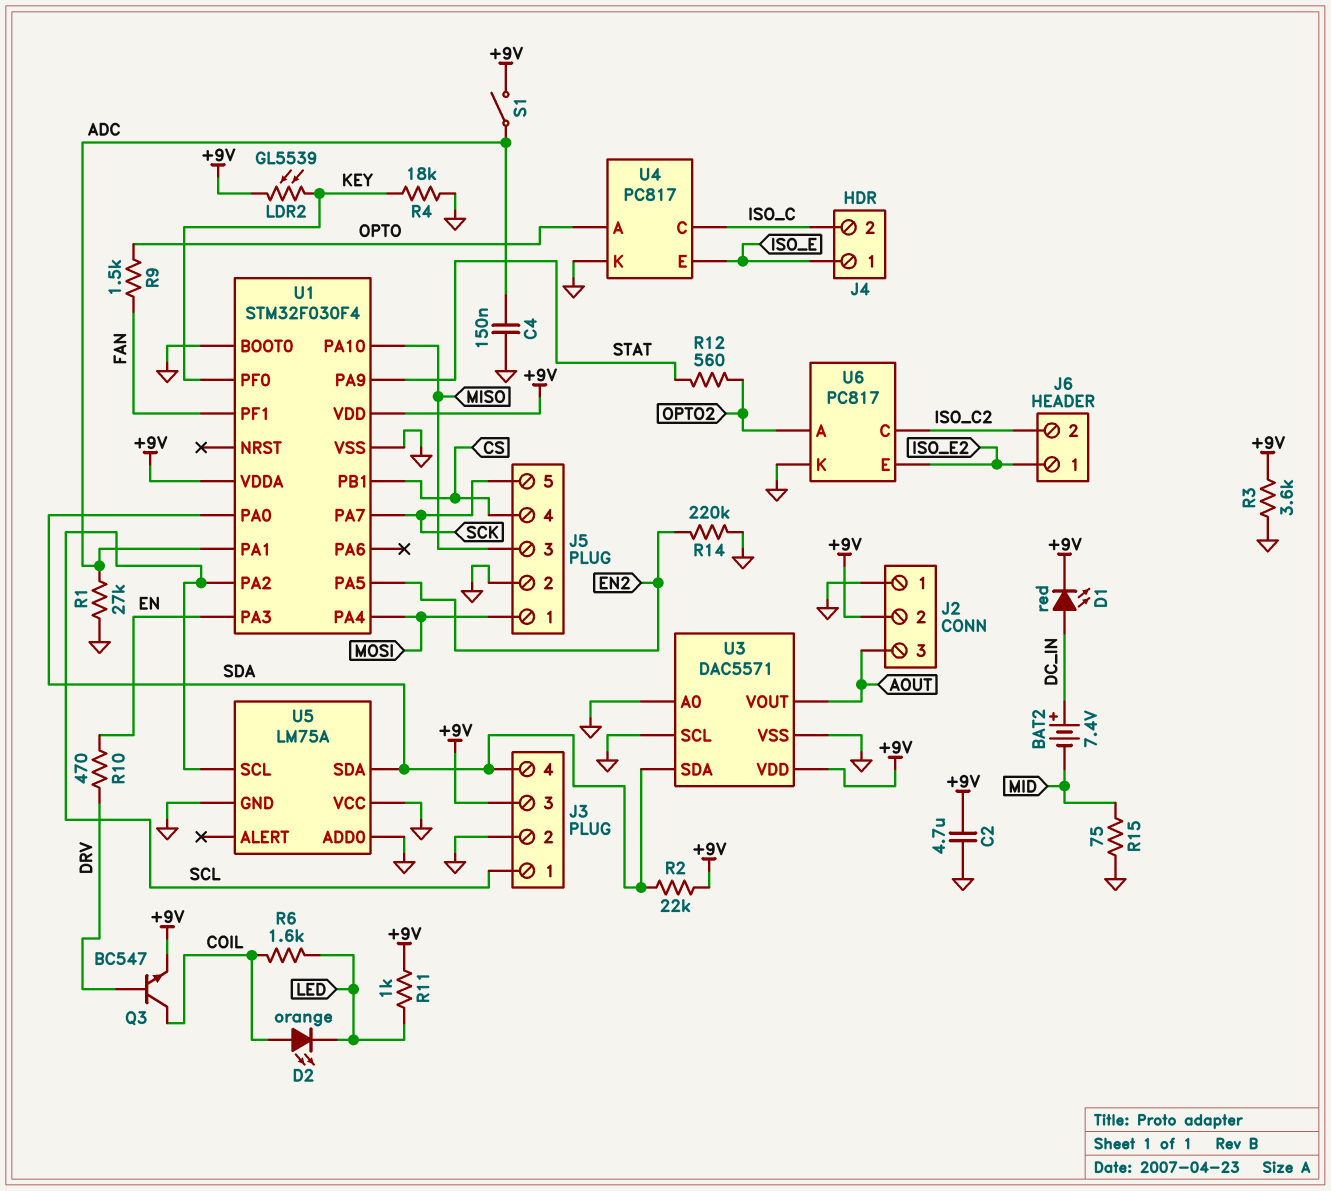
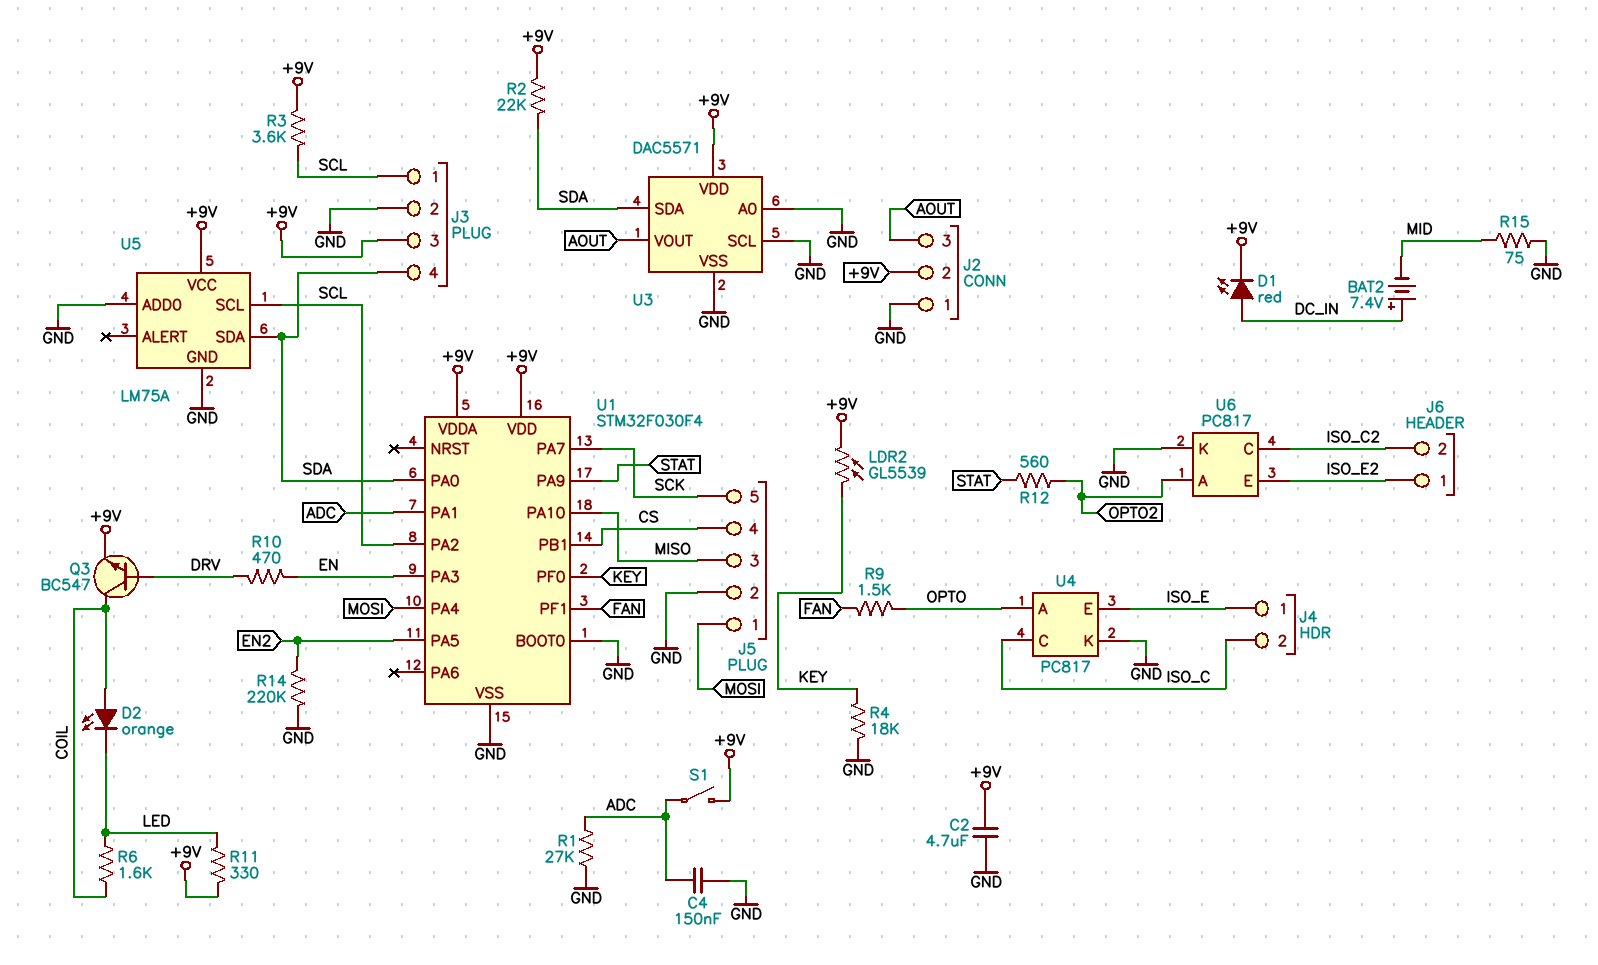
R3: 3.6k (+9V, GND) -> 3.6k (+9V, SCL)
R11: 1k (+9V, LED) -> 330 (+9V, LED)
U5 pin VCC: GND -> +9V

